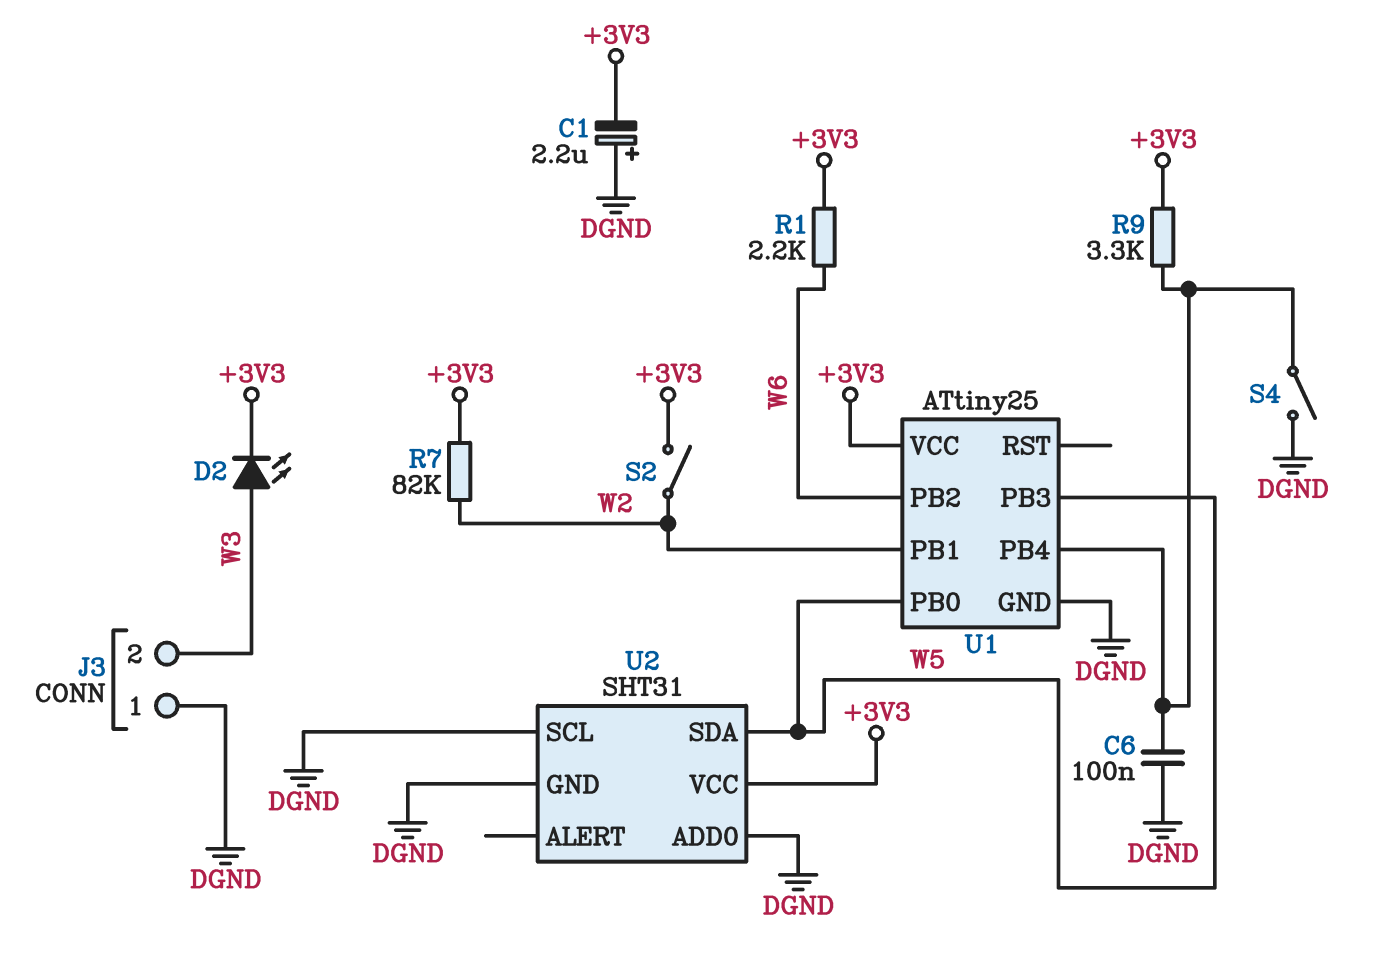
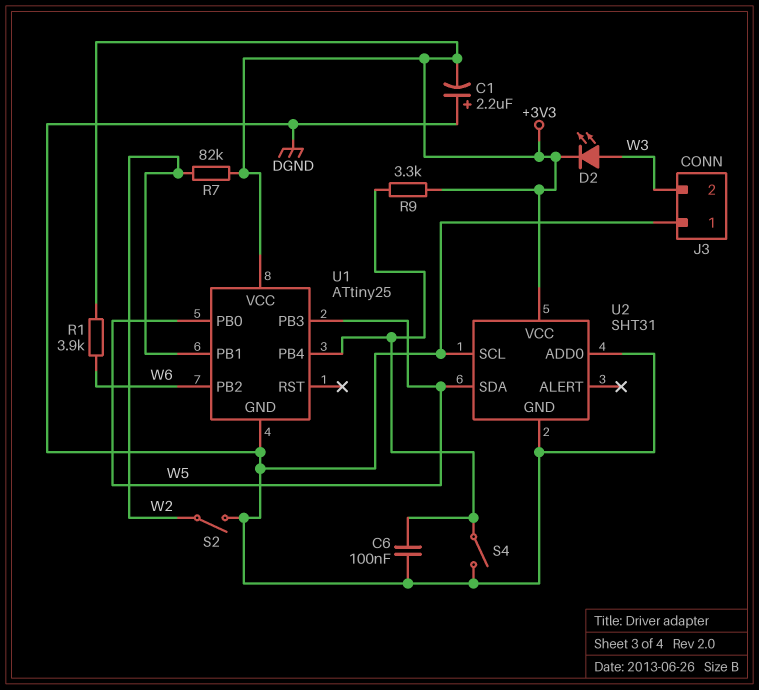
R1: 2.2k (+3V3, W6) -> 3.9k (+3V3, W6)
S2: switch (+3V3, W2) -> switch (DGND, W2)

